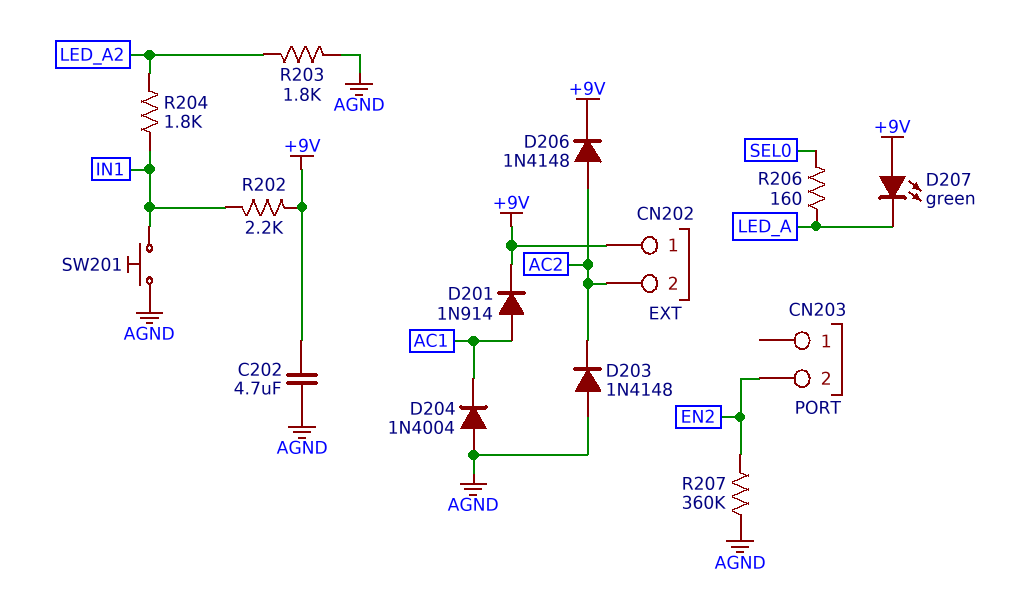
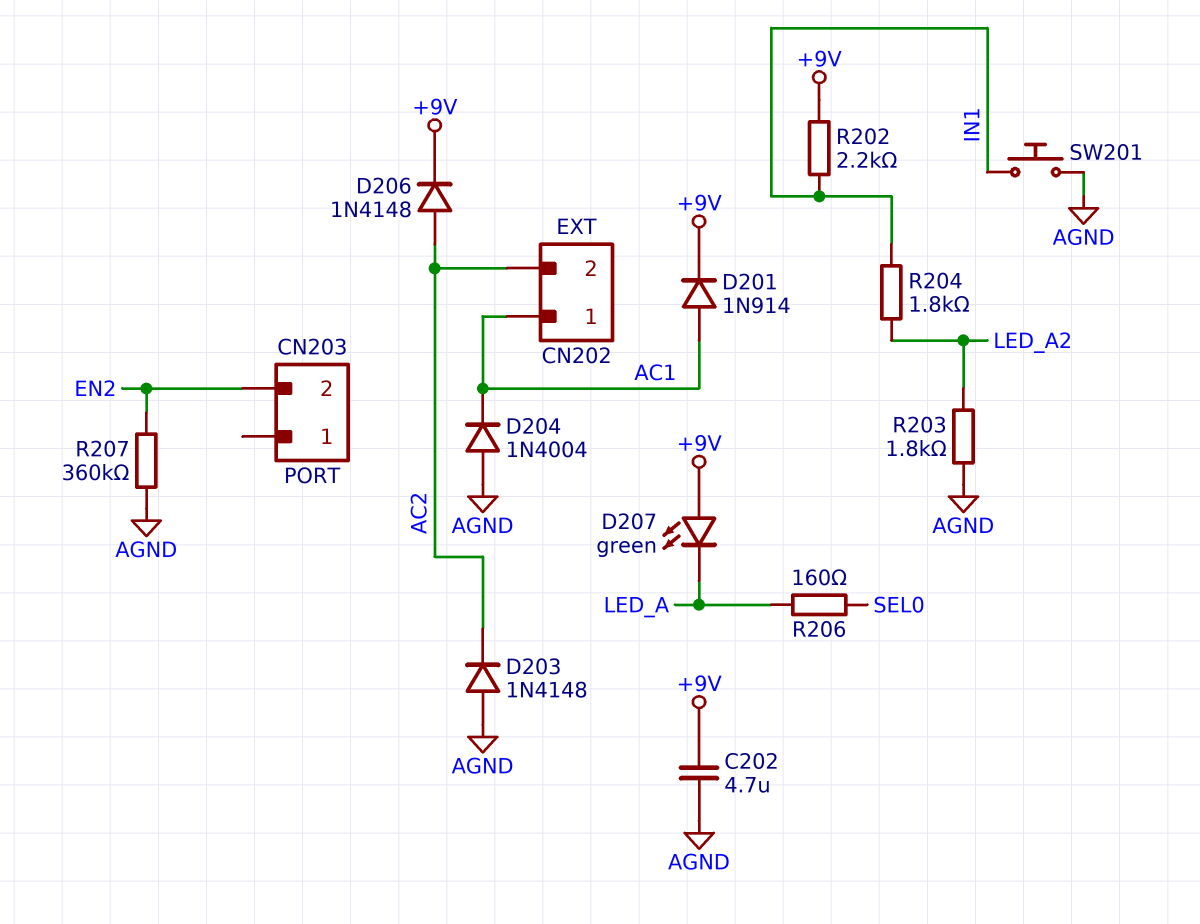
CN202 pin 1: +9V -> AC1

